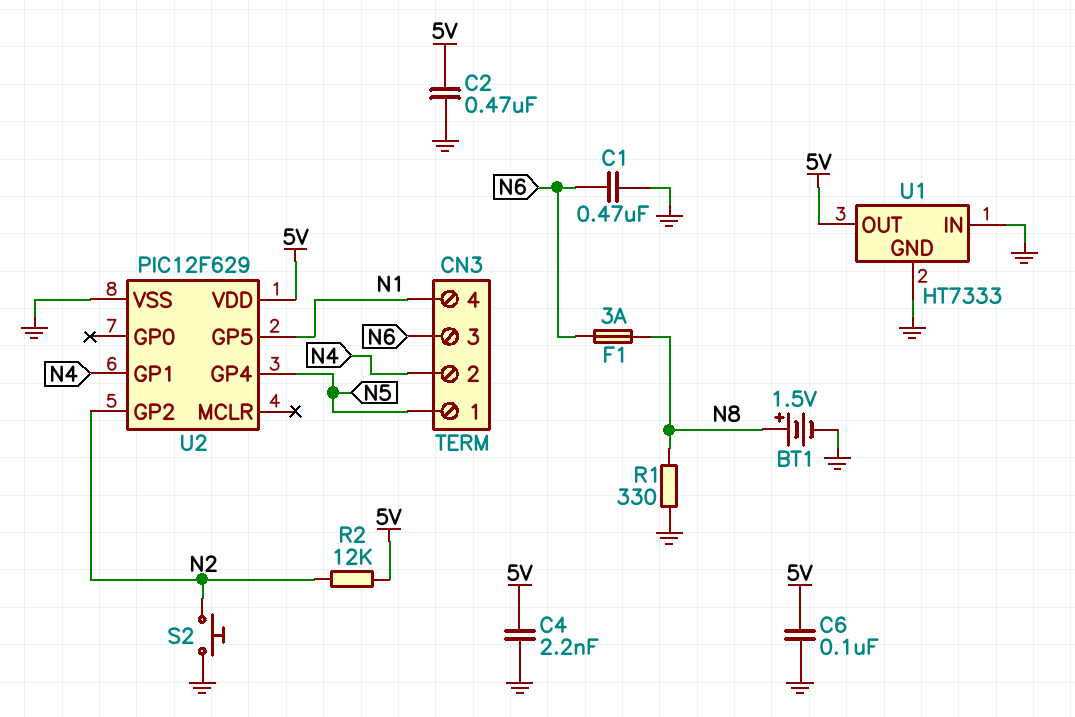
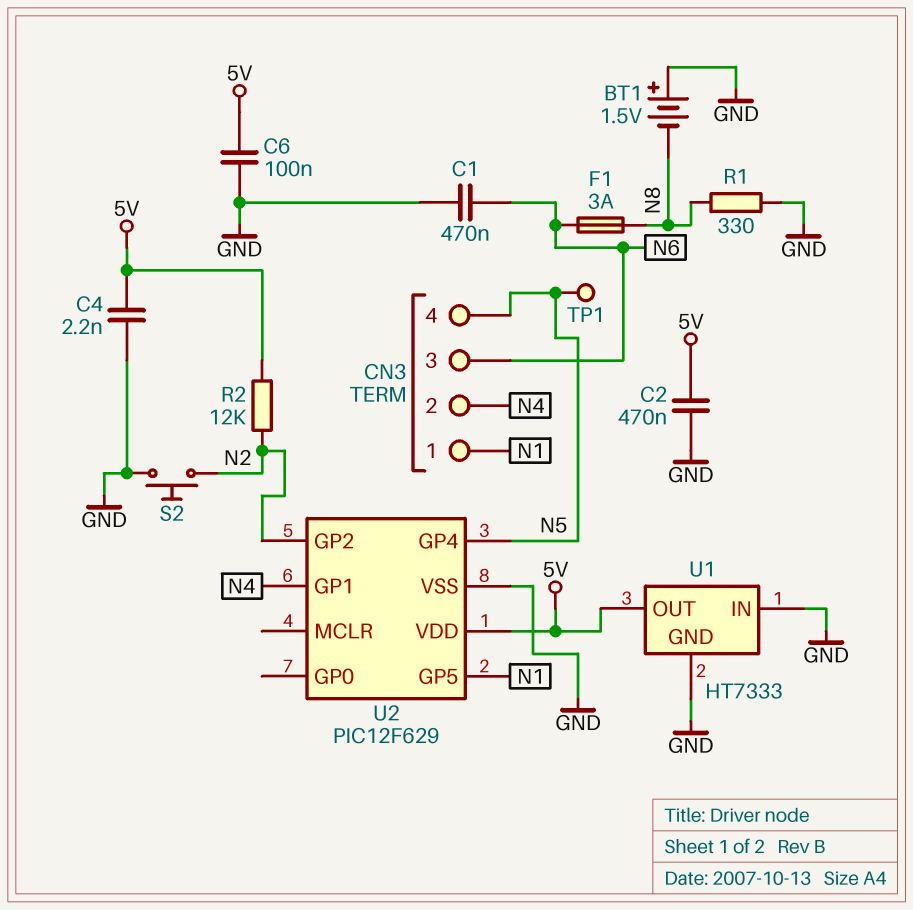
BT1: 1.5V (plus N8, minus GND) -> 1.5V (plus GND, minus N8)
CN3 pin 1: N5 -> N1
CN3 pin 4: N1 -> N5
TP1: none -> test point (N5)

